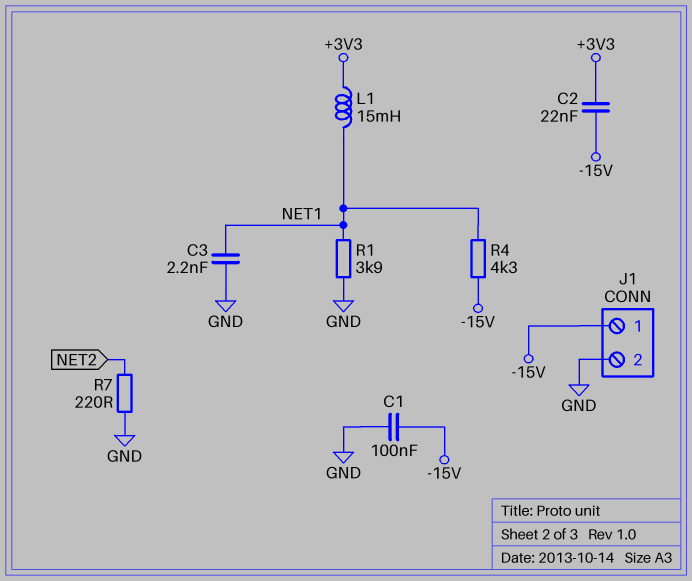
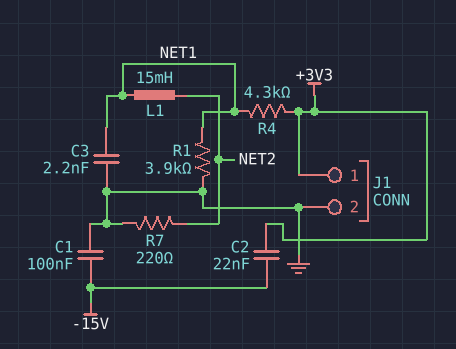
J1 pin 1: -15V -> +3V3
L1: 15mH (+3V3, NET1) -> 15mH (NET1, NET2)
R4: 4.3k (-15V, NET1) -> 4.3k (+3V3, NET1)

